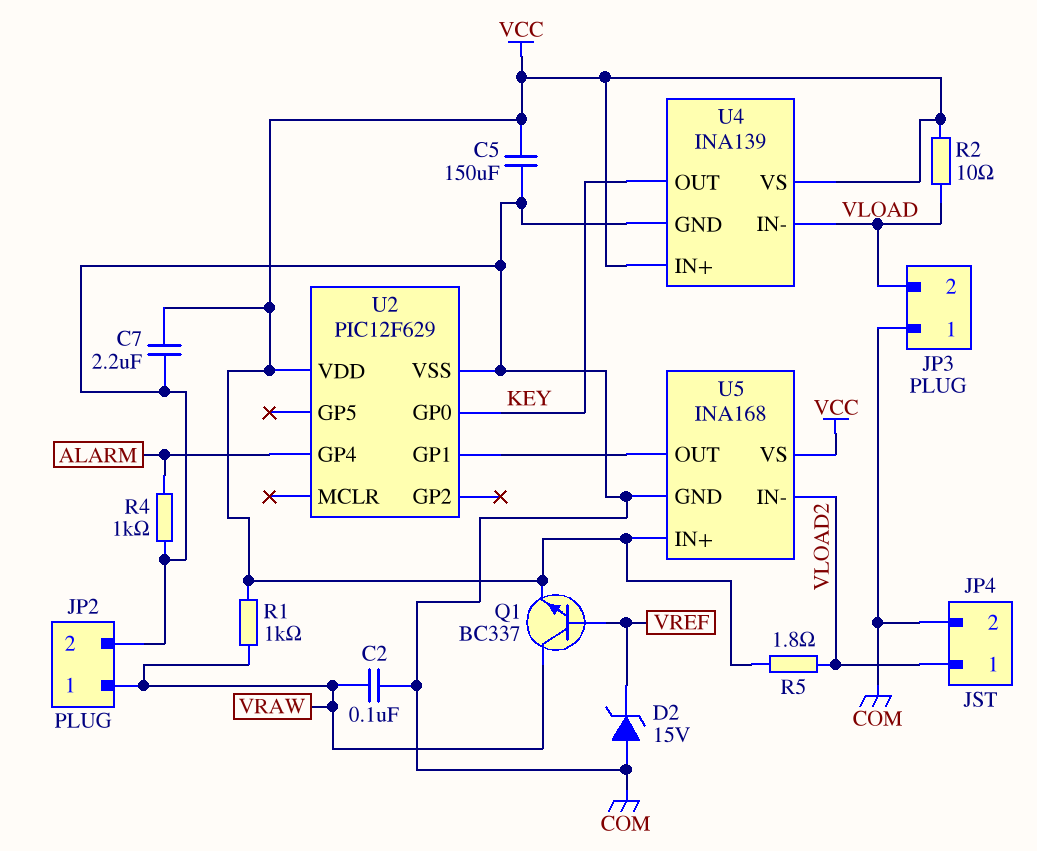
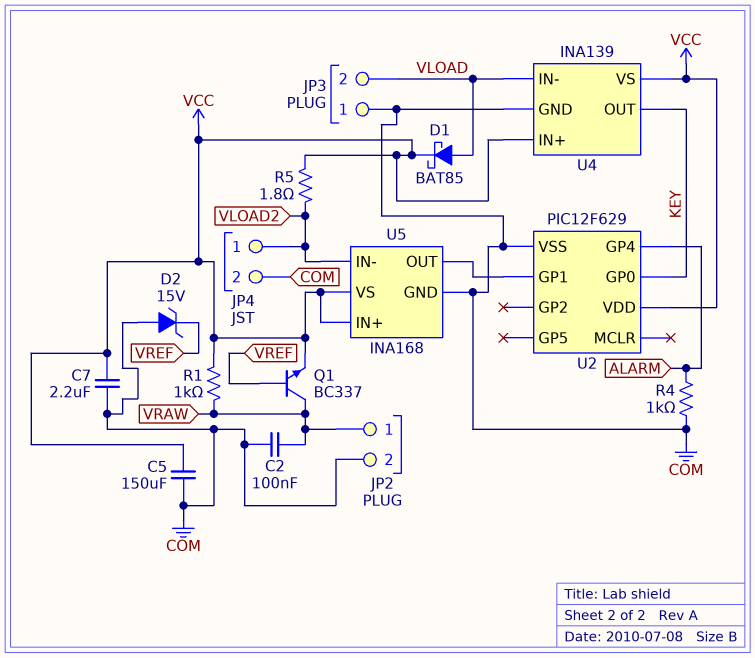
D1: none -> schottky BAT85 (A VLOAD, K VCC)
R2: 10 (VCC, VLOAD) -> none

